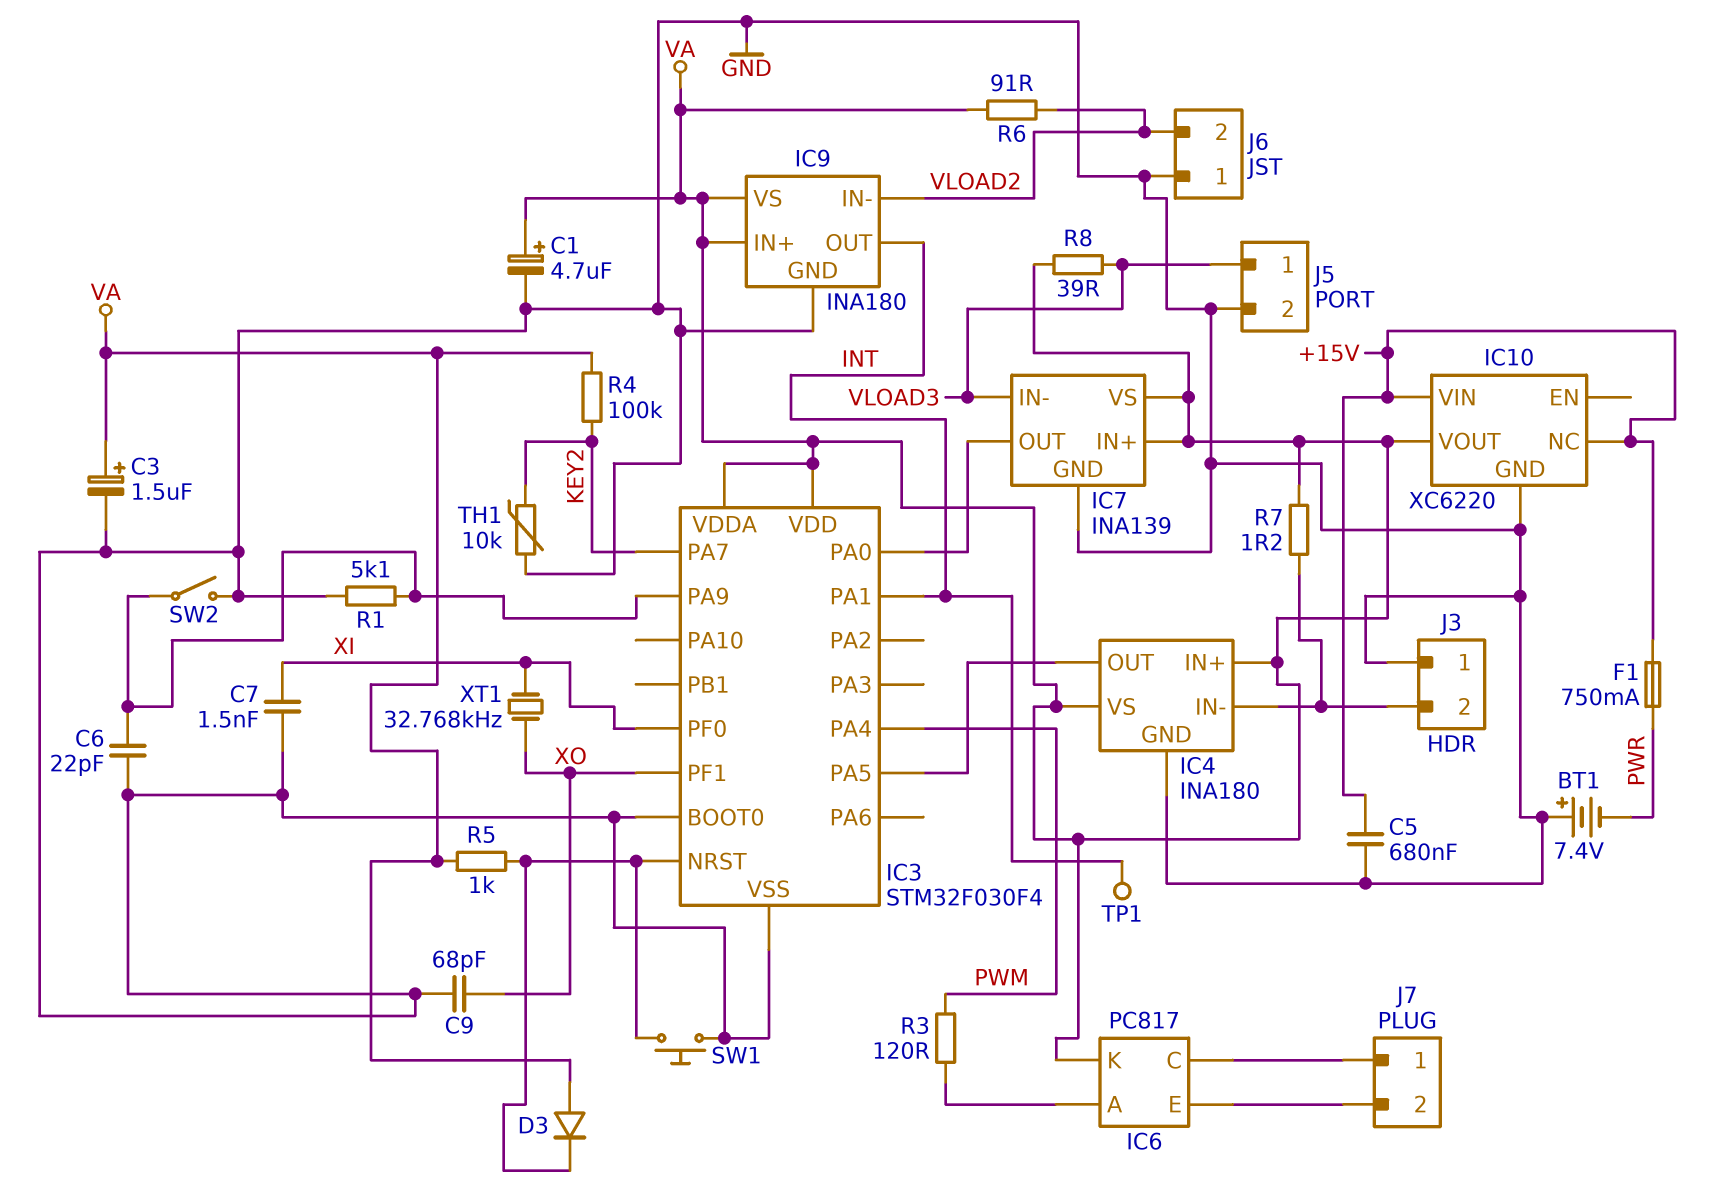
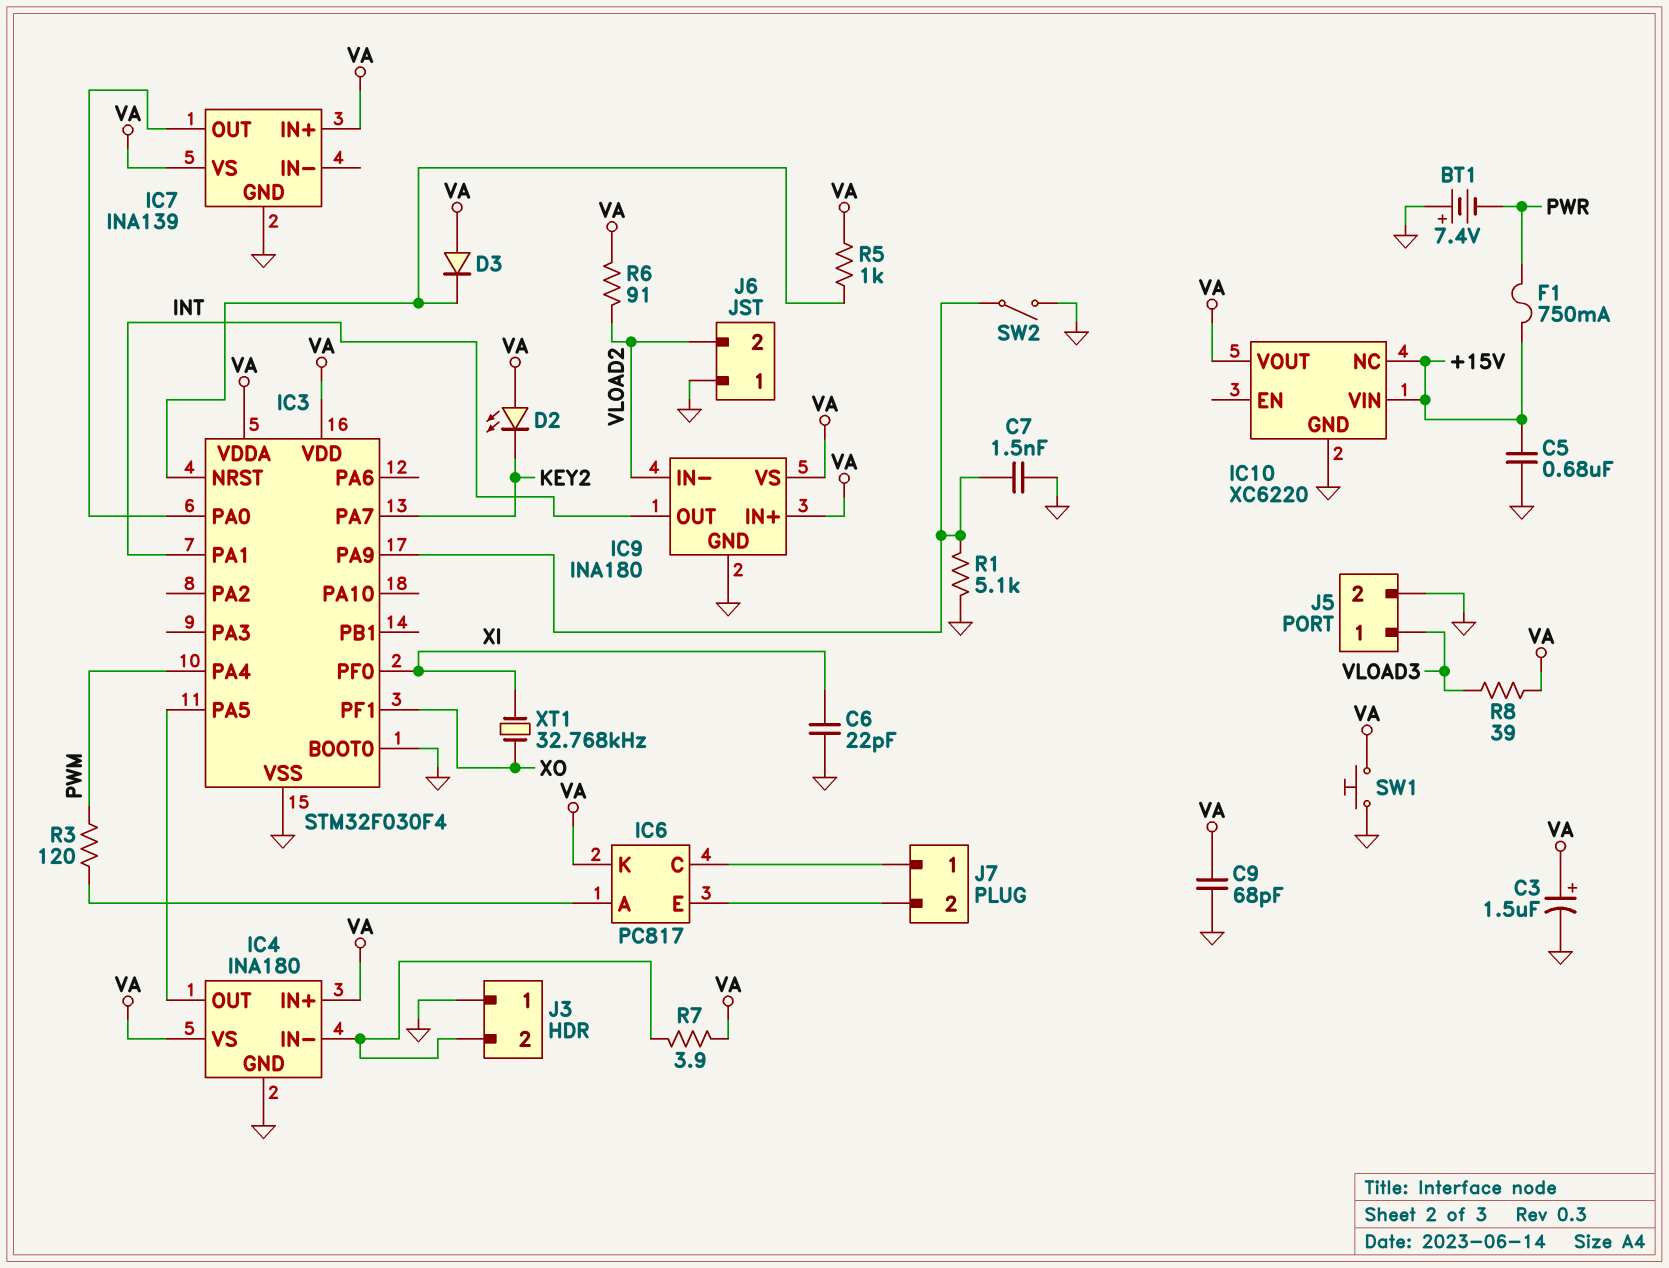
C1: 4.7uF (plus VA, minus GND) -> none
C6: 22pF (GND, IC3/PA9) -> 22pF (GND, XI)
C7: 1.5nF (GND, XI) -> 1.5nF (GND, IC3/PA9)
C9: 68pF (GND, XO) -> 68pF (GND, VA)
D2: none -> LED (A VA, K KEY2)
IC7 pin IN-: VLOAD3 -> none
R4: 100k (KEY2, VA) -> none
R7: 1.2 (IC4/IN-, VA) -> 3.9 (IC4/IN-, VA)
SW1: button (GND, IC3/NRST) -> button (GND, VA)
TH1: 10k (GND, KEY2) -> none
TP1: test point (INT) -> none

